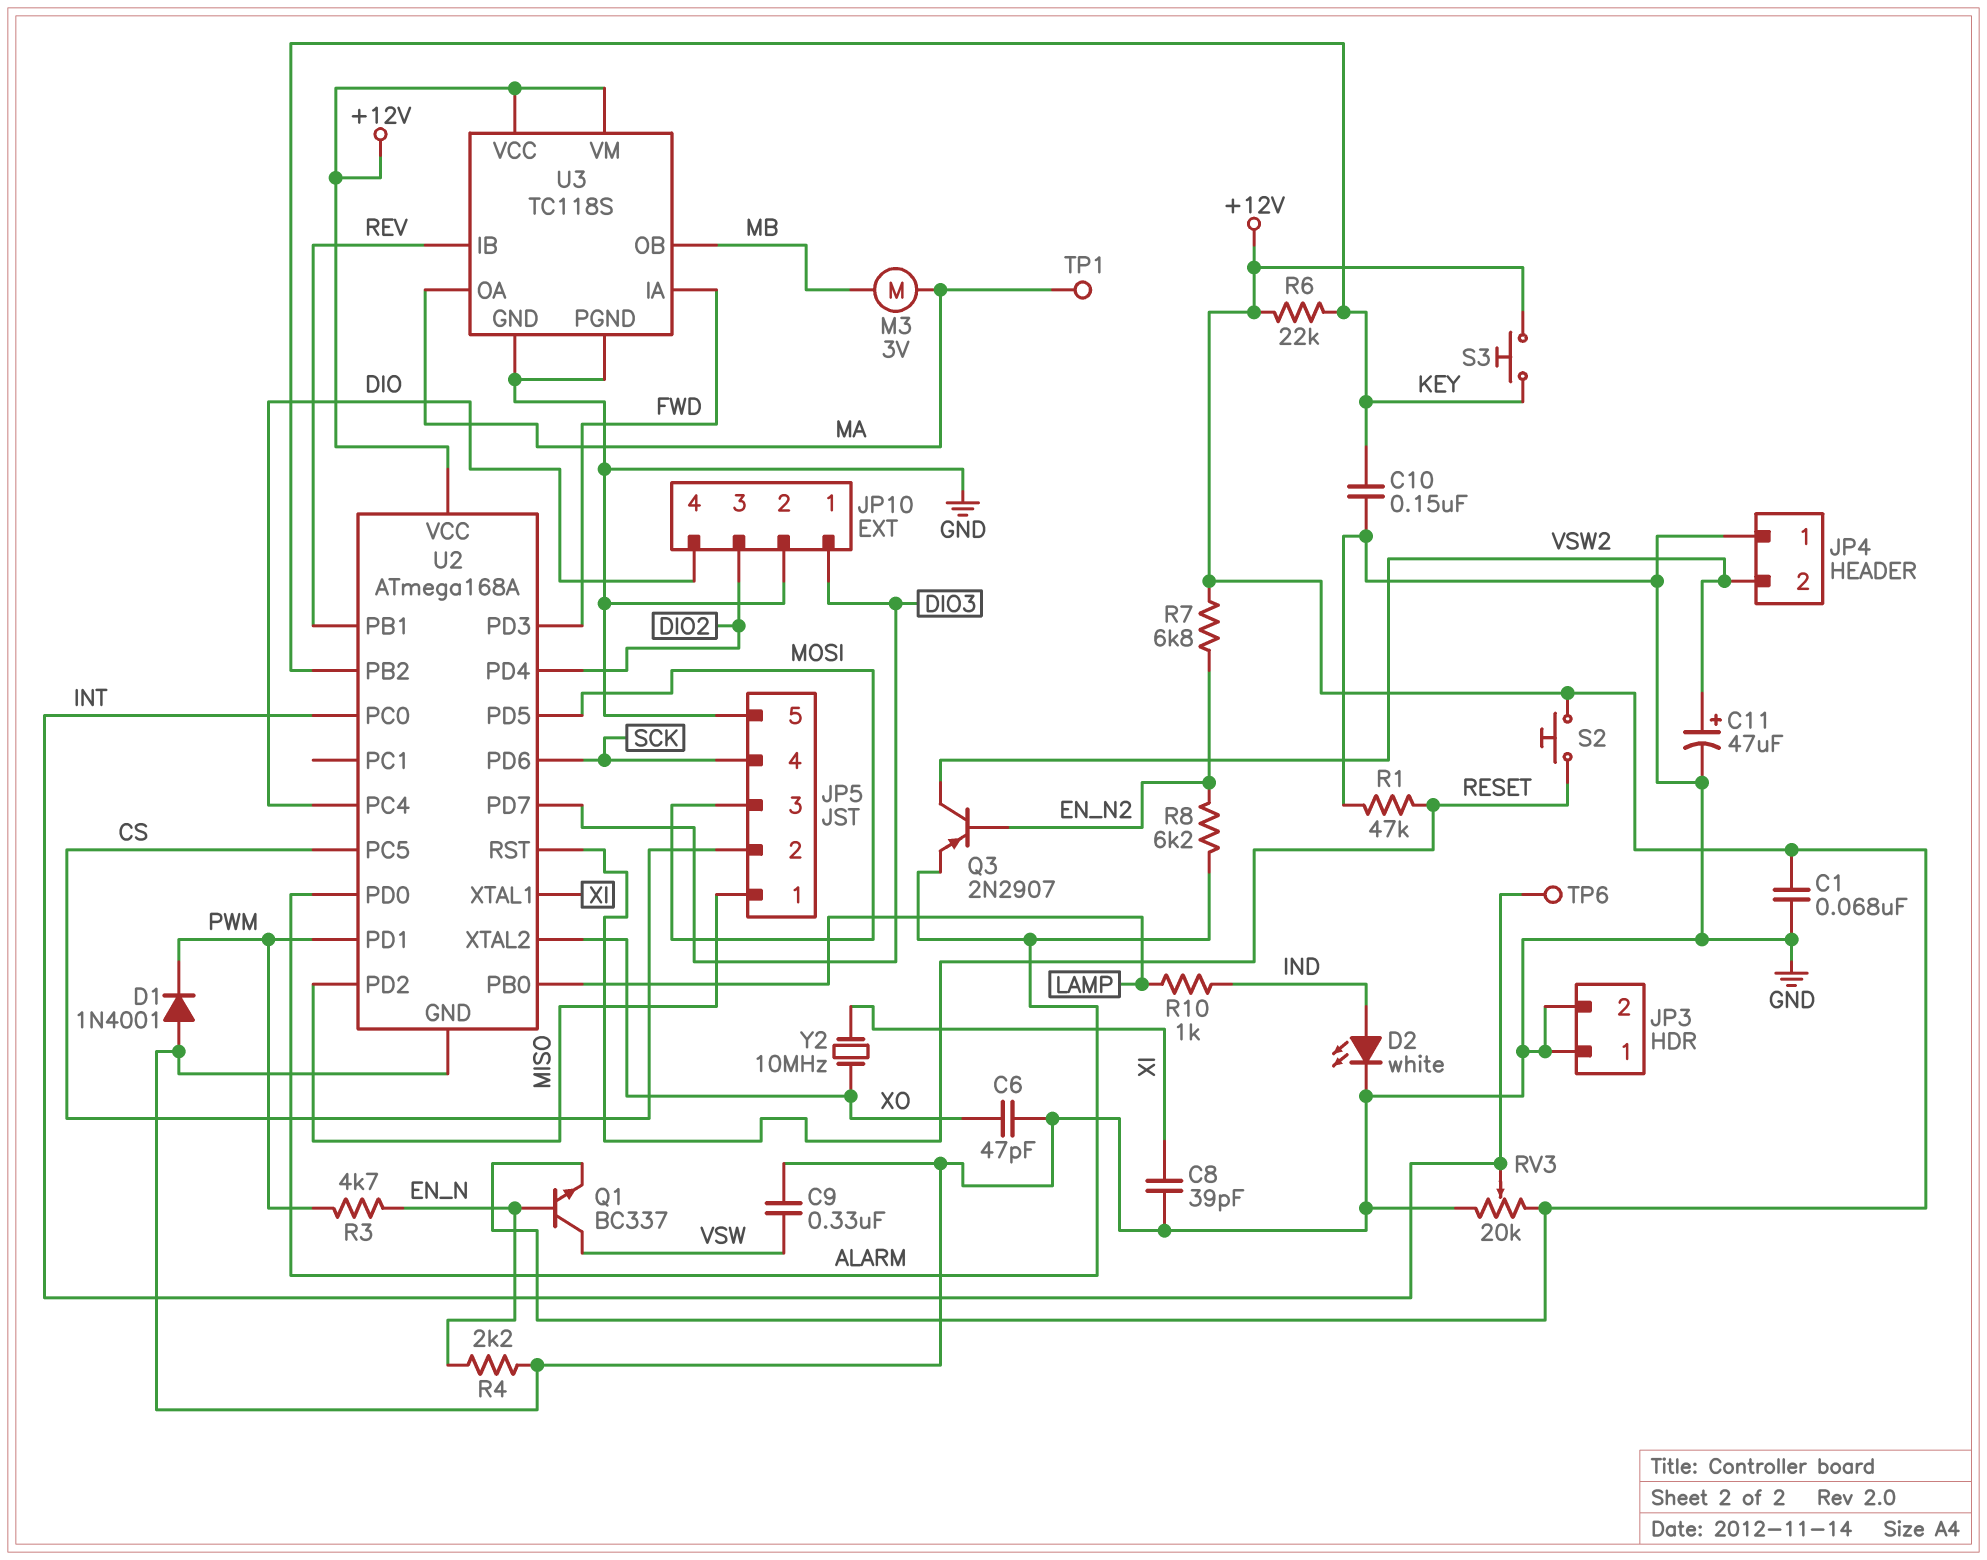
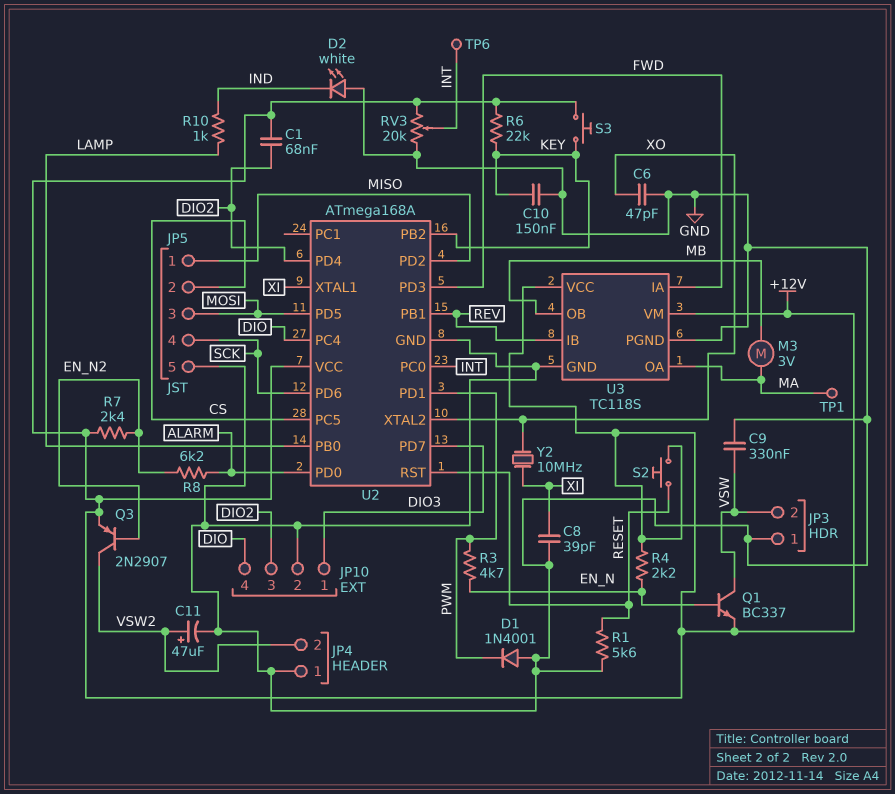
C1: 68nF (+12V, GND) -> 68nF (+12V, DIO2)
D2: LED white (A IND, K GND) -> LED white (A GND, K IND)
JP3 pin 2: GND -> VSW
Q3: PNP 2N2907 (B EN_N2, C VSW2, E ALARM) -> PNP 2N2907 (B EN_N2, C VSW2, E +12V)
R1: 47k (GND, RESET) -> 5.6k (GND, RESET)
R4: 2.2k (EN_N, GND) -> 2.2k (+12V, EN_N)
R7: 6.8k (+12V, EN_N2) -> 2.4k (+12V, EN_N2)

